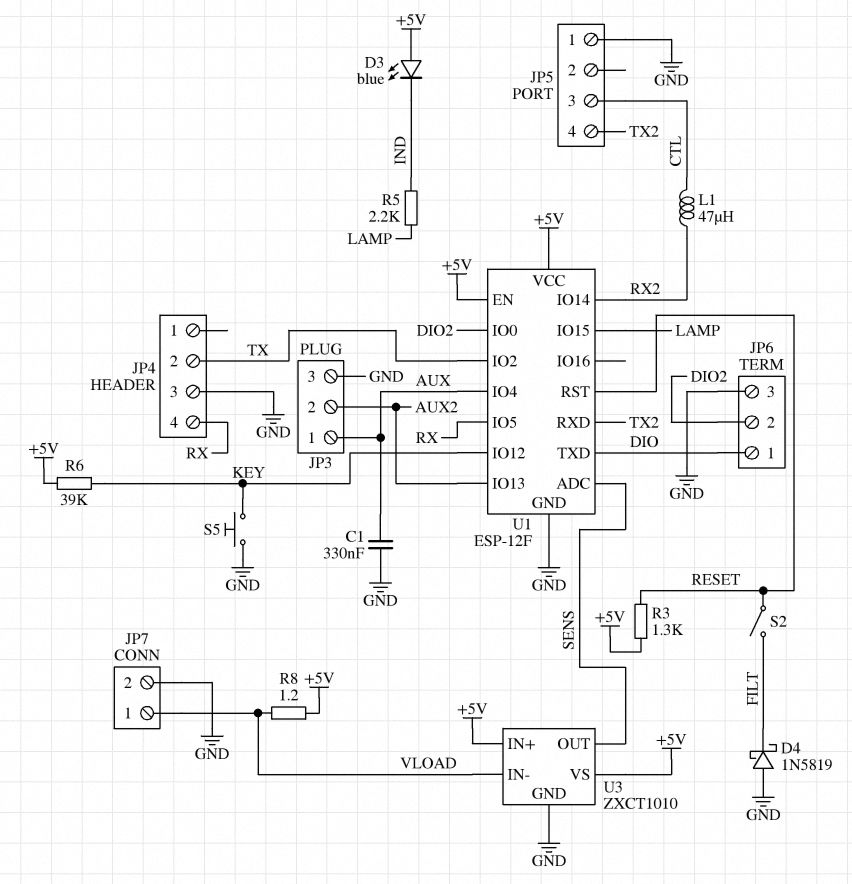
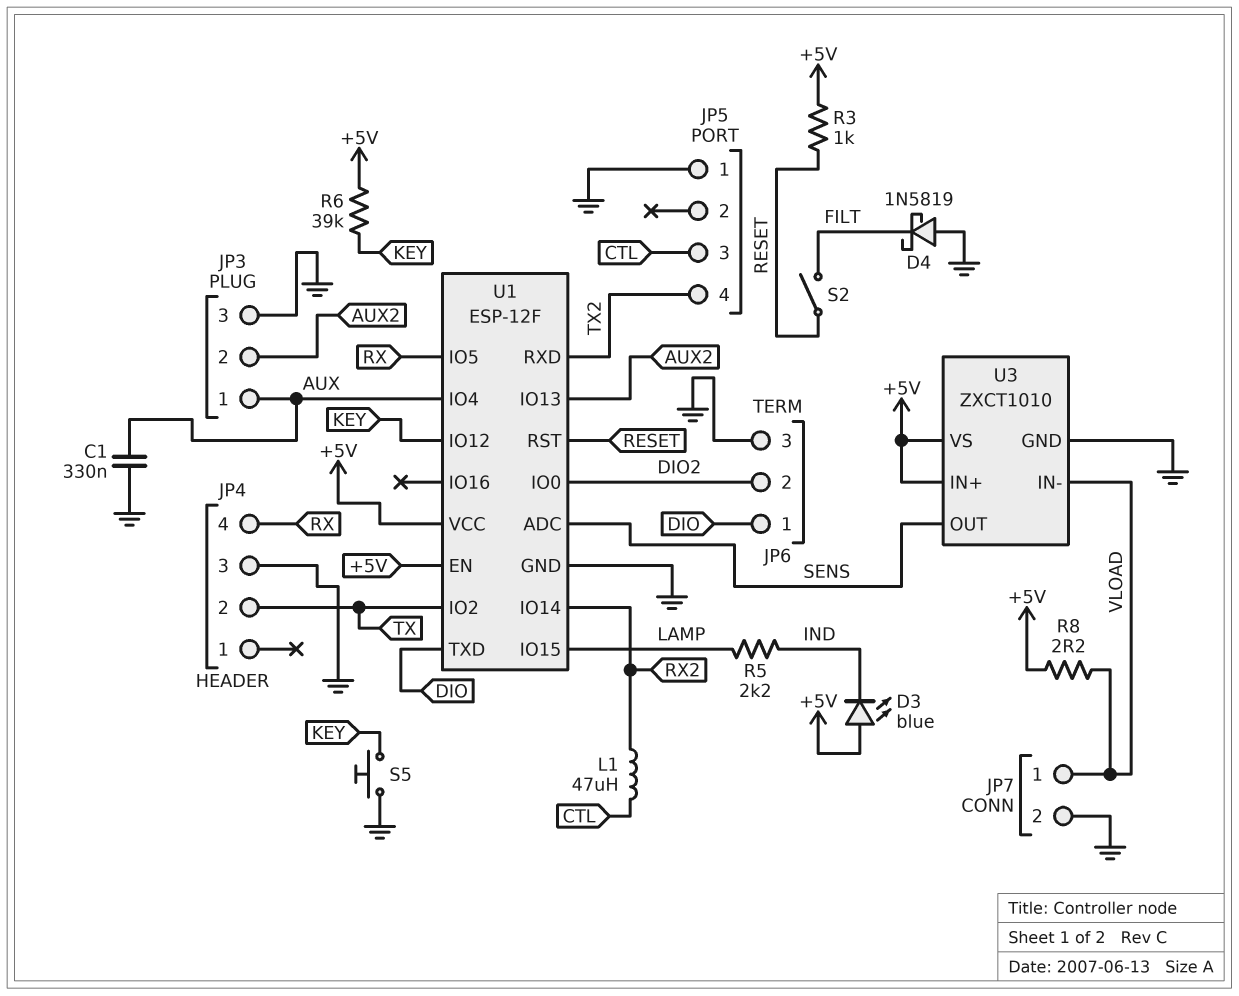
R3: 1.3k (+5V, RESET) -> 1k (+5V, RESET)
R8: 1.2 (+5V, VLOAD) -> 2.2 (+5V, VLOAD)

